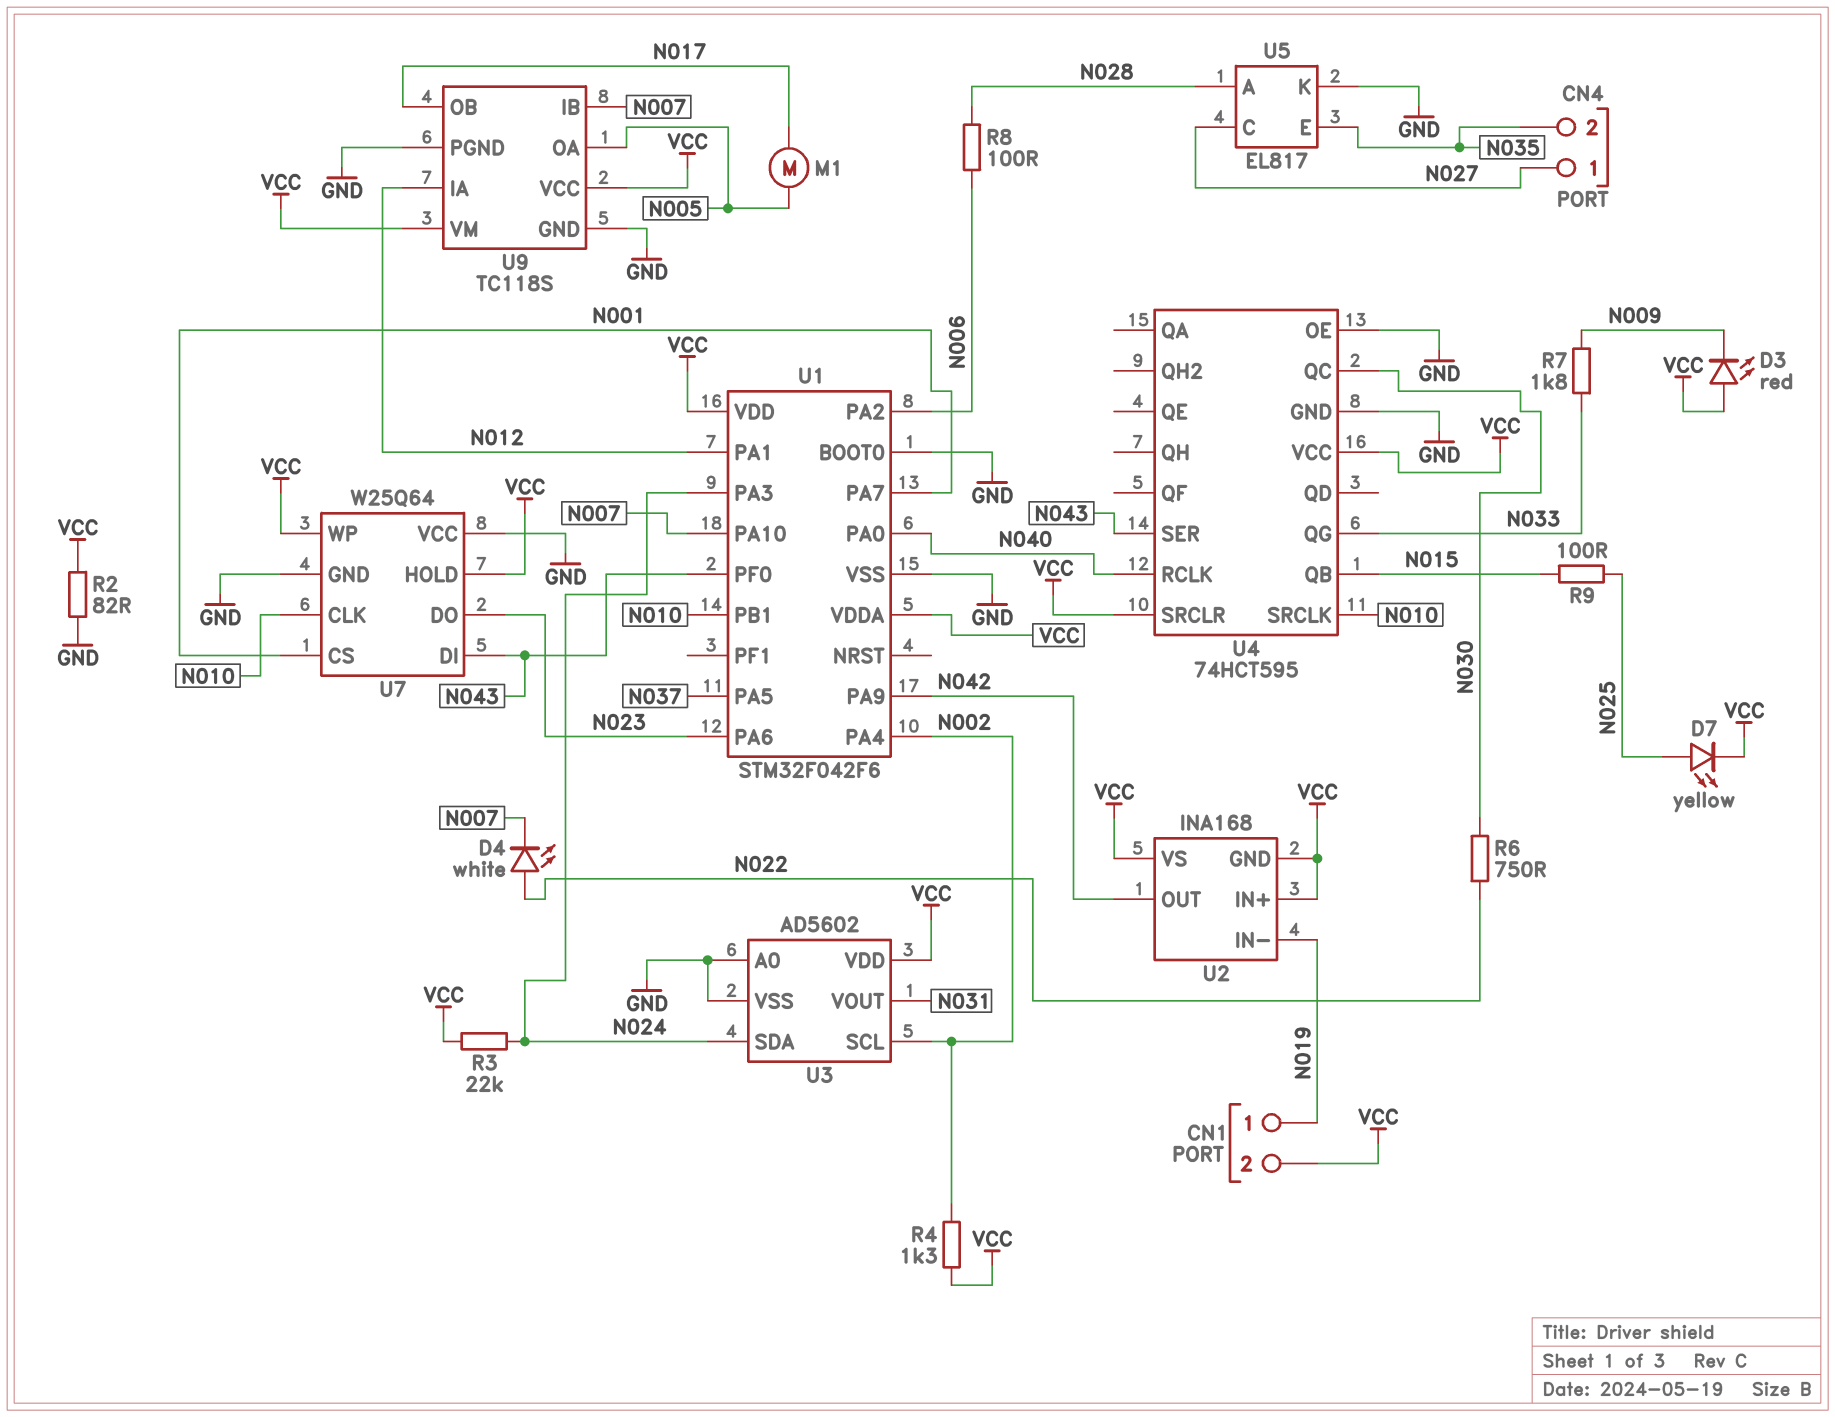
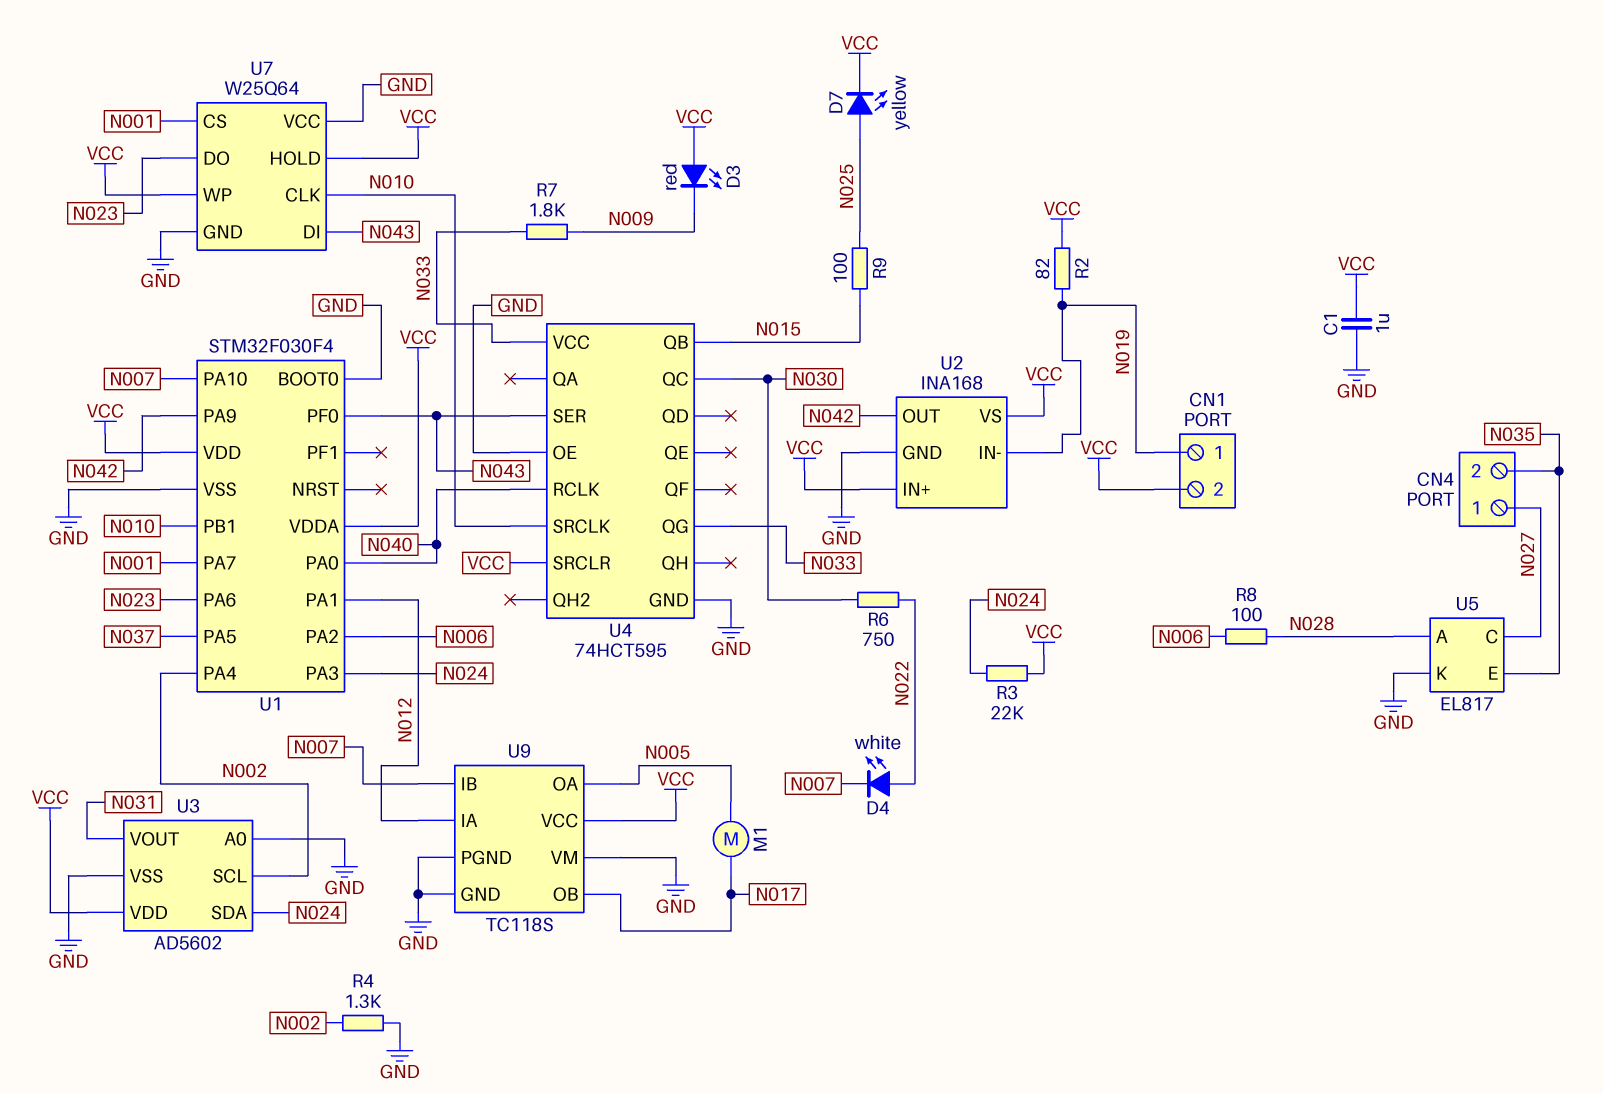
C1: none -> 1uF (GND, VCC)
R2: 82 (GND, VCC) -> 82 (N019, VCC)
R4: 1.3k (N002, VCC) -> 1.3k (GND, N002)
U1: STM32F042F6 -> STM32F030F4
U2 pin GND: VCC -> GND
U4 pin VCC: VCC -> N033
U9 pin VM: VCC -> GND

